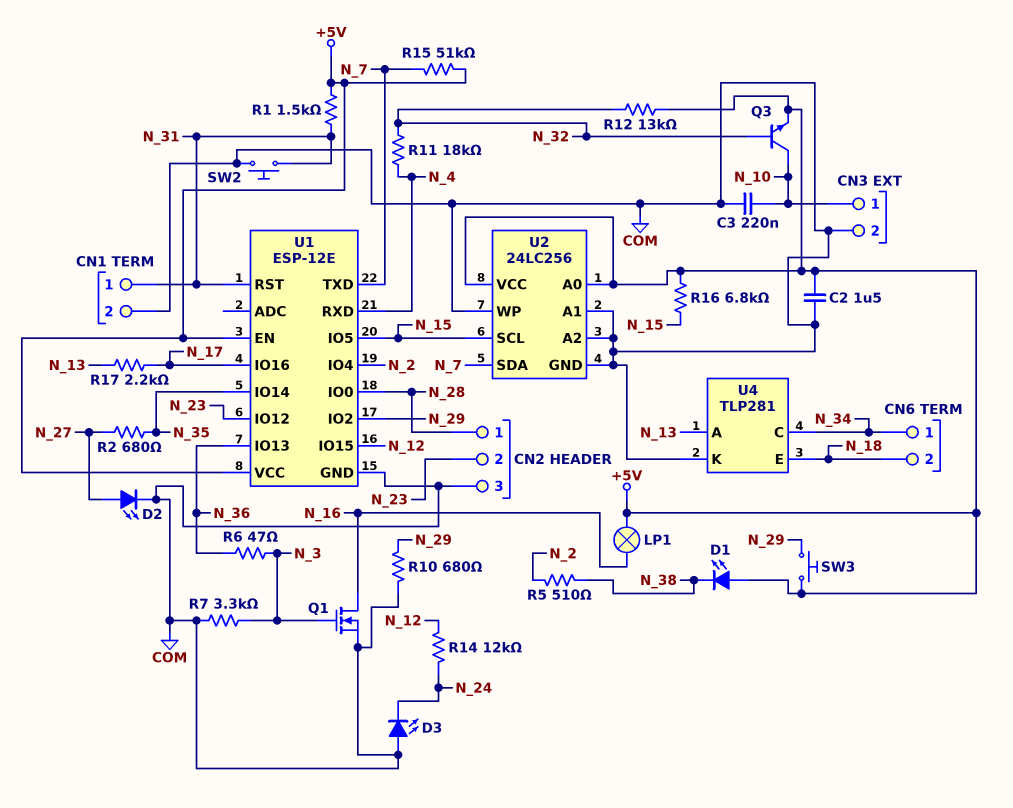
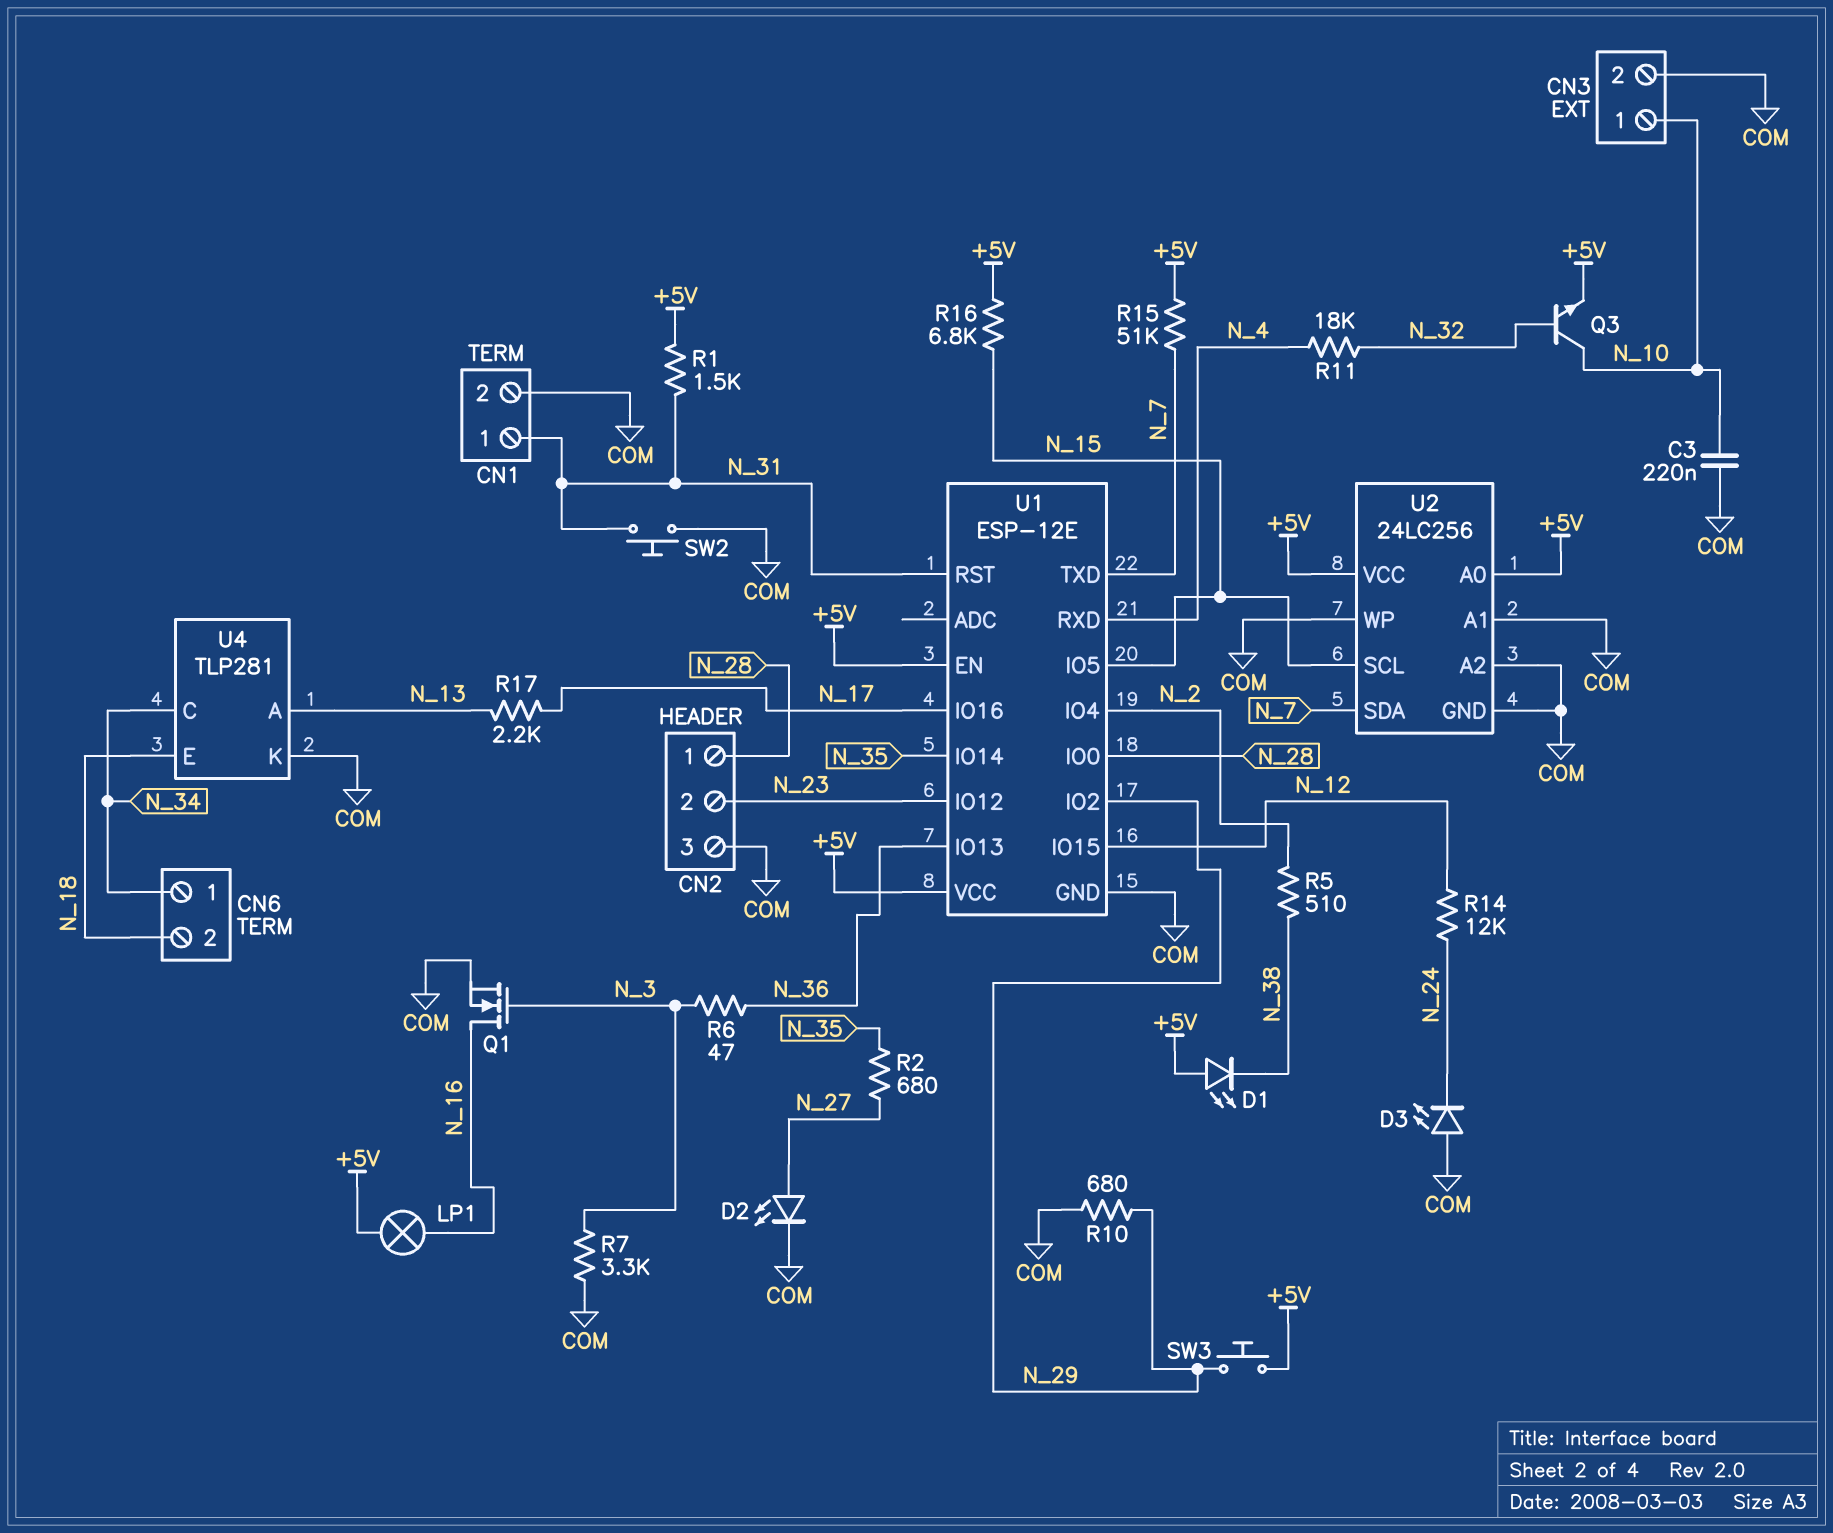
C2: 1.5uF (+5V, COM) -> none
R12: 13k (+5V, N_32) -> none

